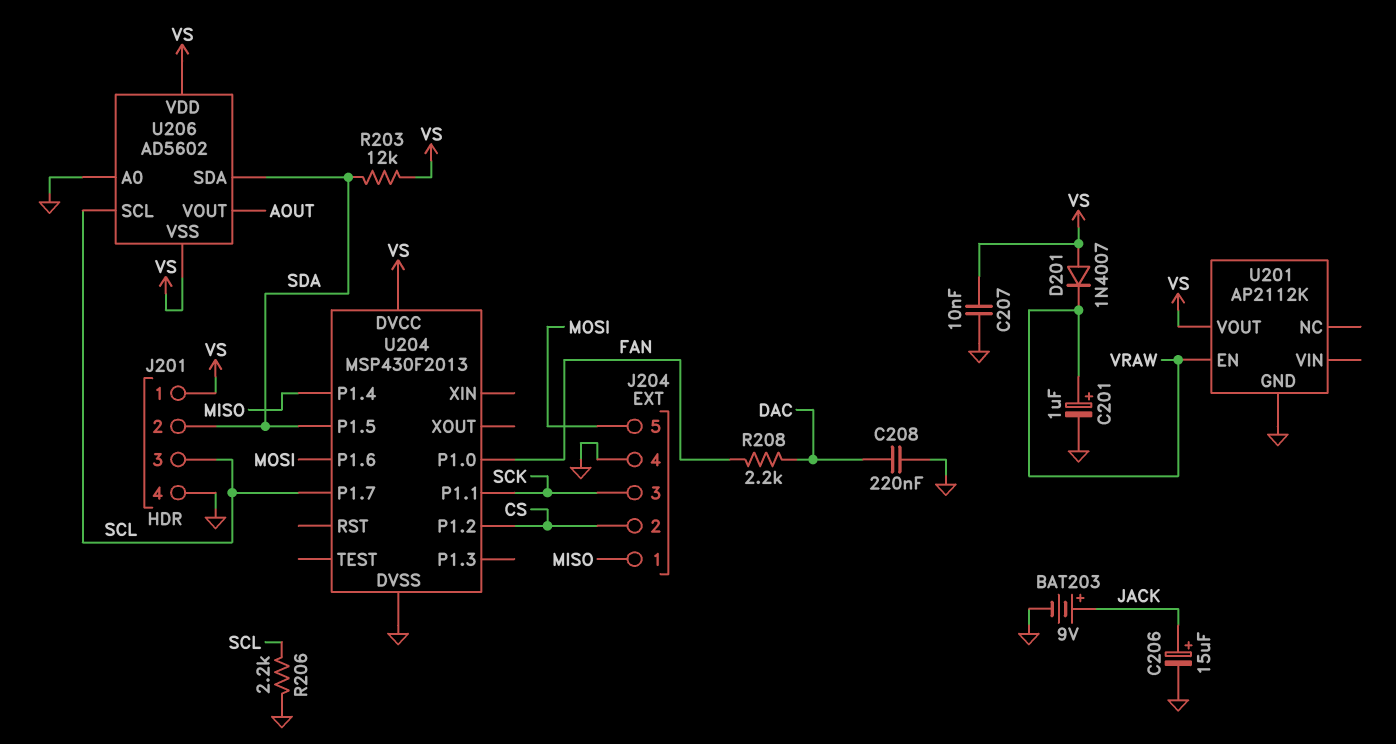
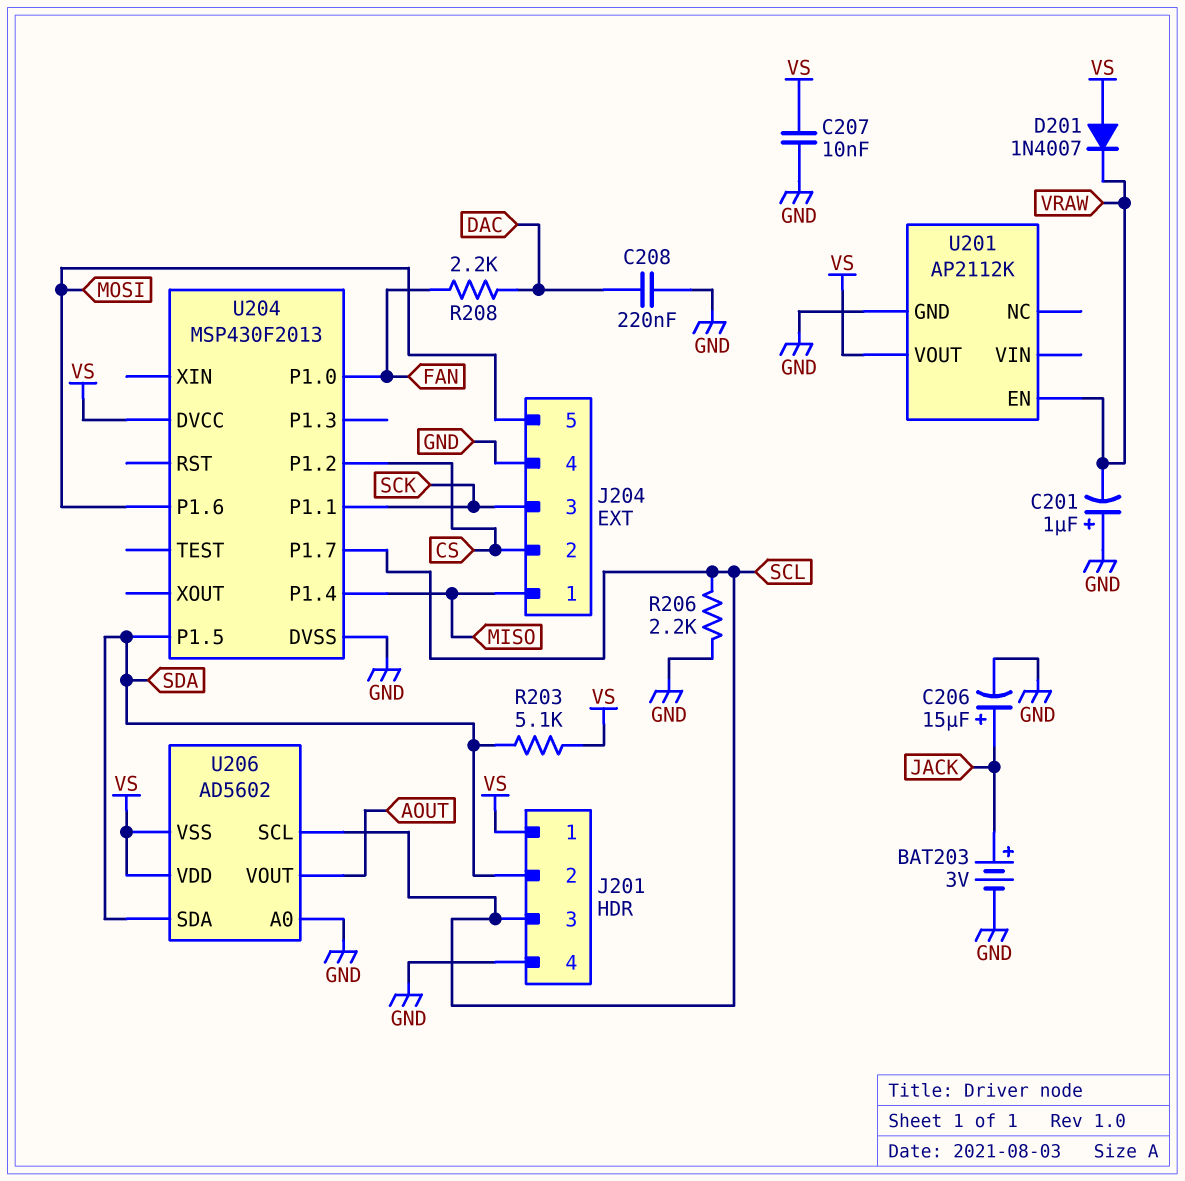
BAT203: 9V (plus JACK, minus GND) -> 3V (plus JACK, minus GND)
C201: 1uF (plus VRAW, minus GND) -> 1uF (plus GND, minus VRAW)
R203: 12k (SDA, VS) -> 5.1k (SDA, VS)

